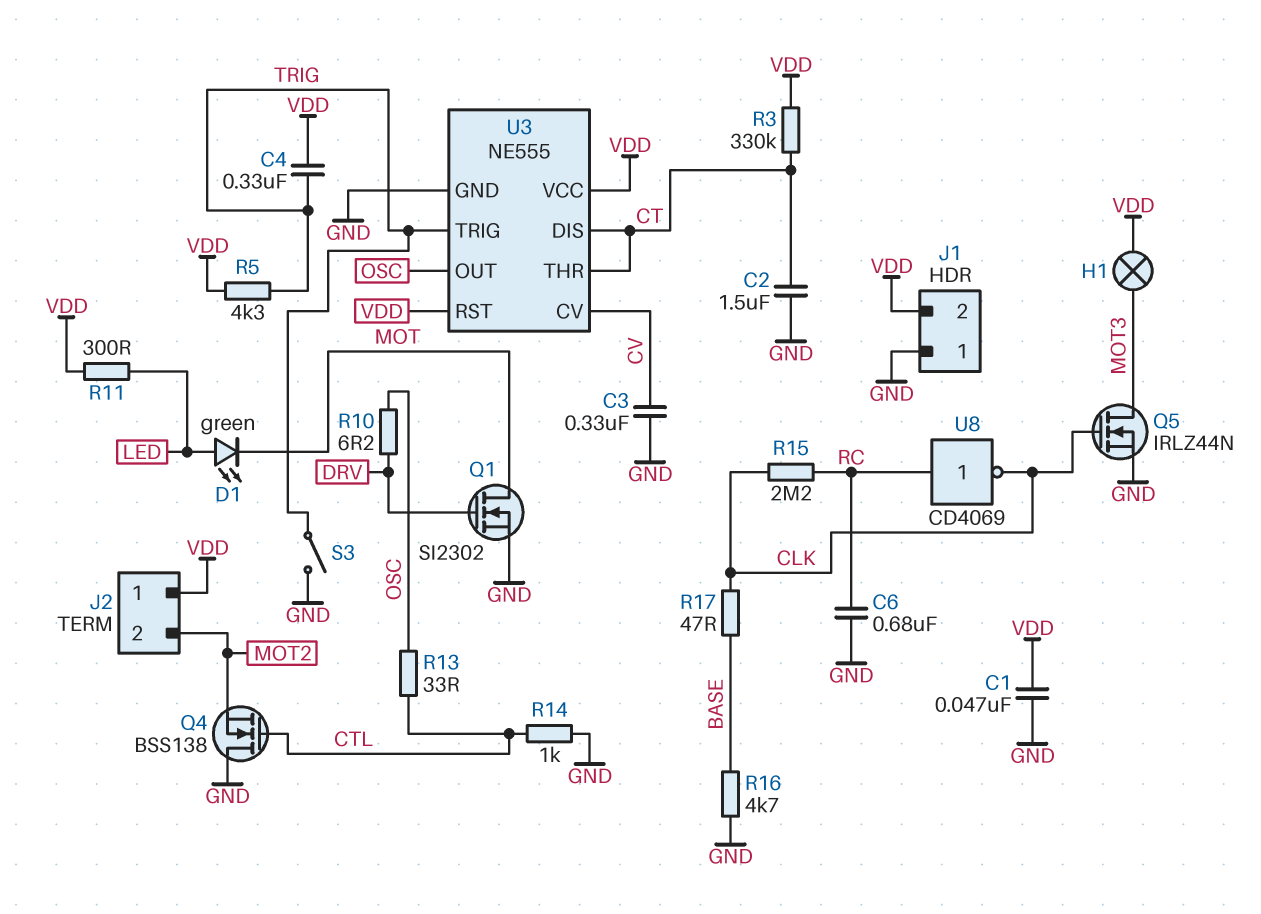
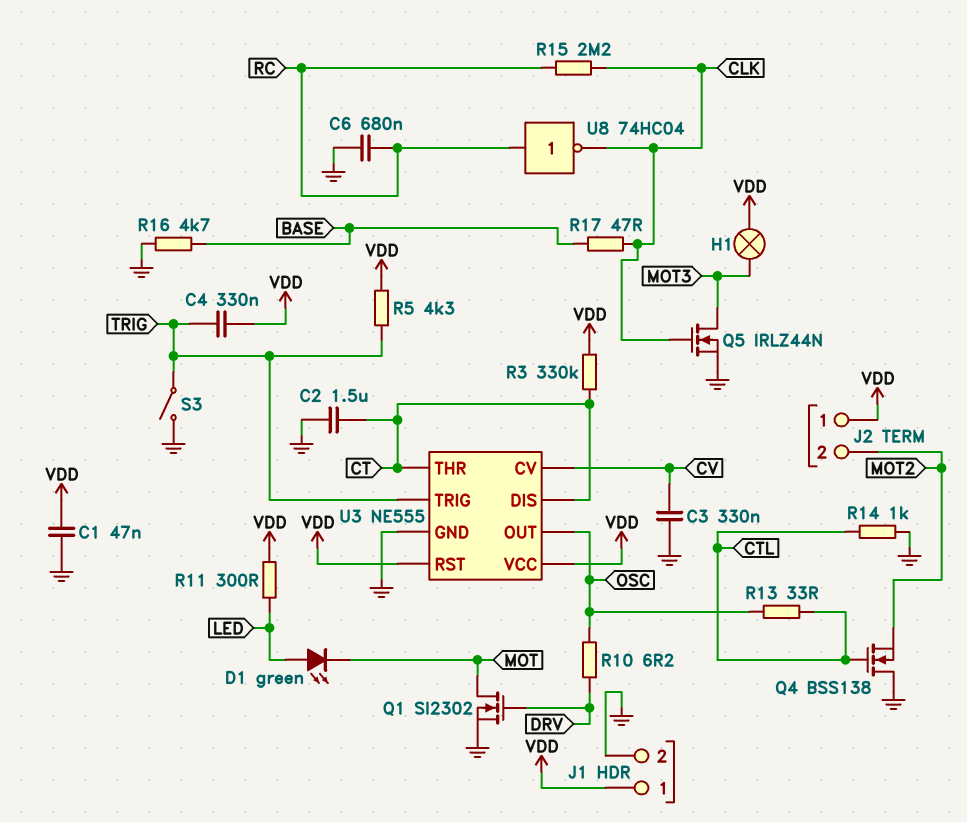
J1 pin 1: GND -> VDD
J1 pin 2: VDD -> GND
U8: NOT CD4069 (in RC, out CLK) -> NOT 74HC04 (in RC, out CLK)

